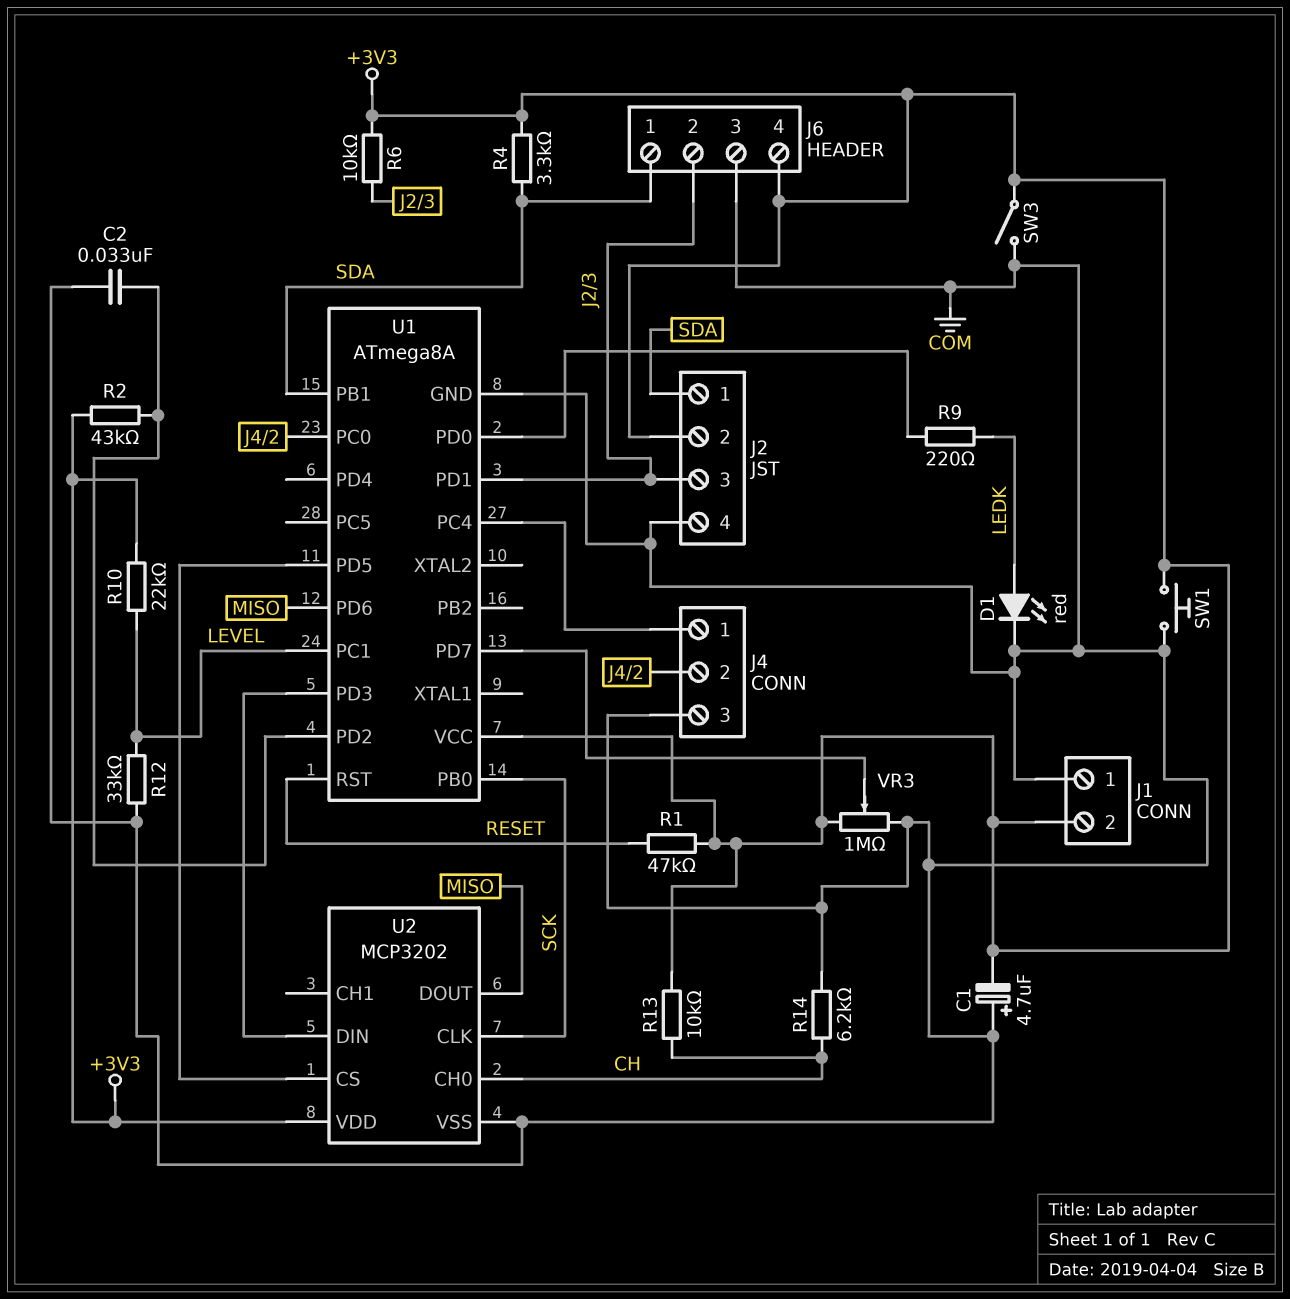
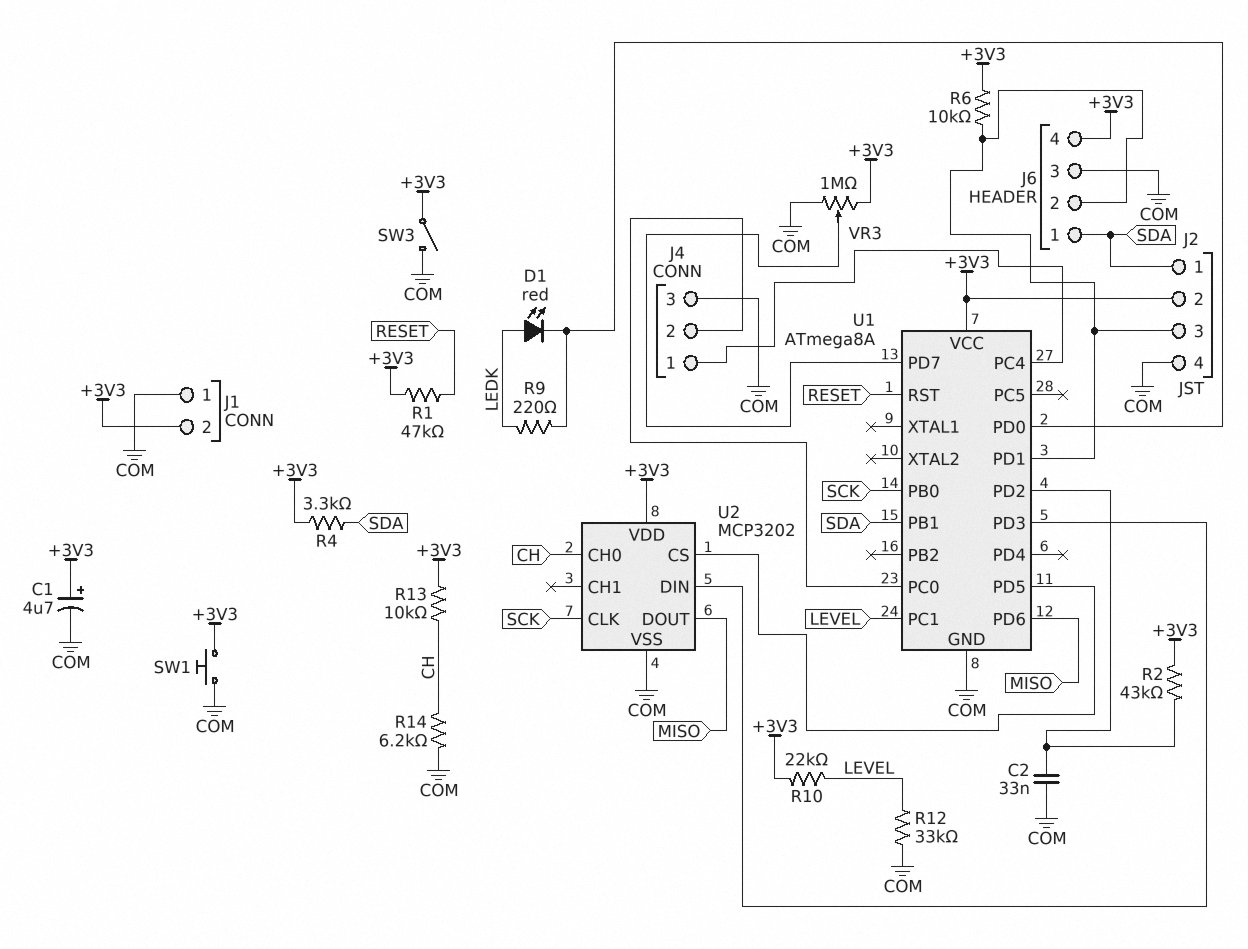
C1: 4.7uF (plus COM, minus +3V3) -> 4.7uF (plus +3V3, minus COM)
D1: LED red (A LEDK, K COM) -> LED red (A LEDK, K U1/PD0)

